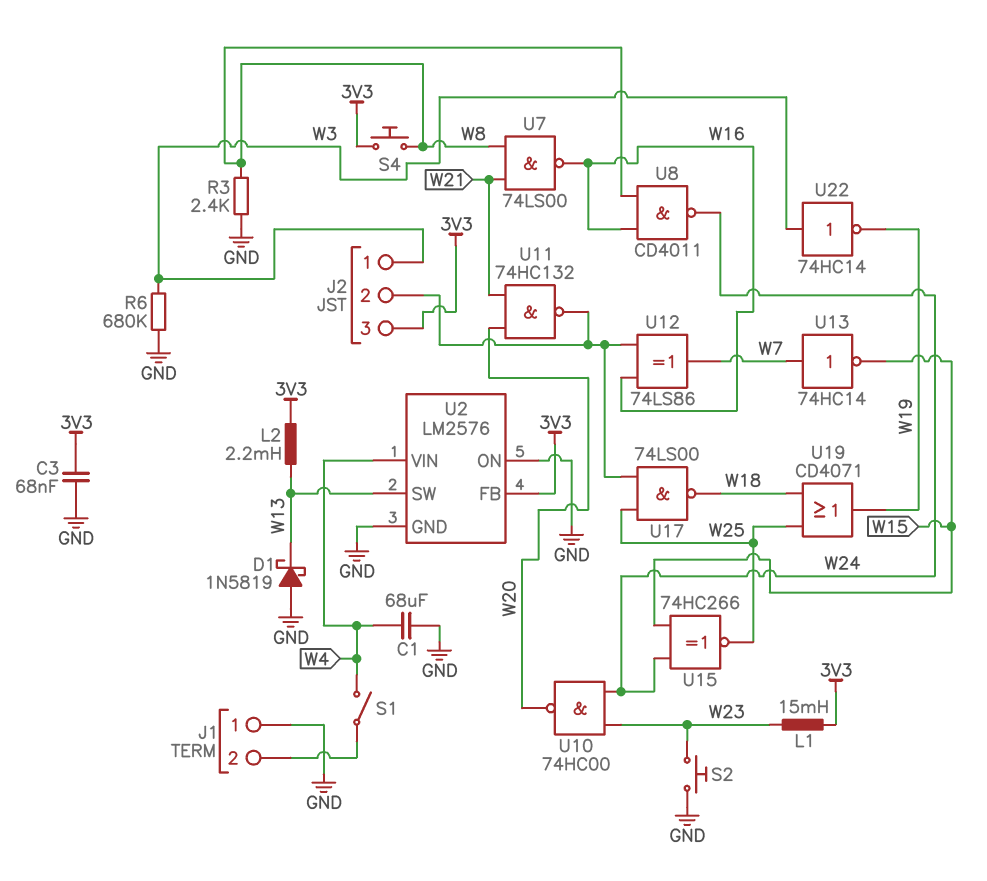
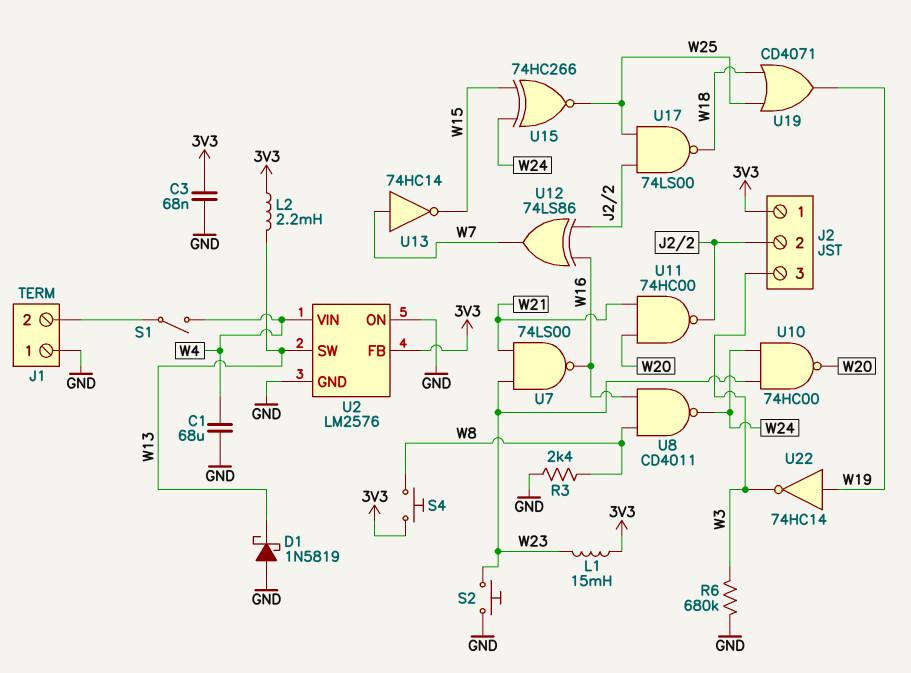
J2 pin 1: W3 -> 3V3
J2 pin 3: 3V3 -> W3
U7: NAND 74LS00 (in W8, in W21, out W16) -> NAND 74LS00 (in W21, in W23, out W16)
U11: NAND 74HC132 (in W20, in W21, out J2/2) -> NAND 74HC00 (in W20, in W21, out J2/2)
U22: NOT 74HC14 (in W3, out W19) -> NOT 74HC14 (in W19, out W3)

